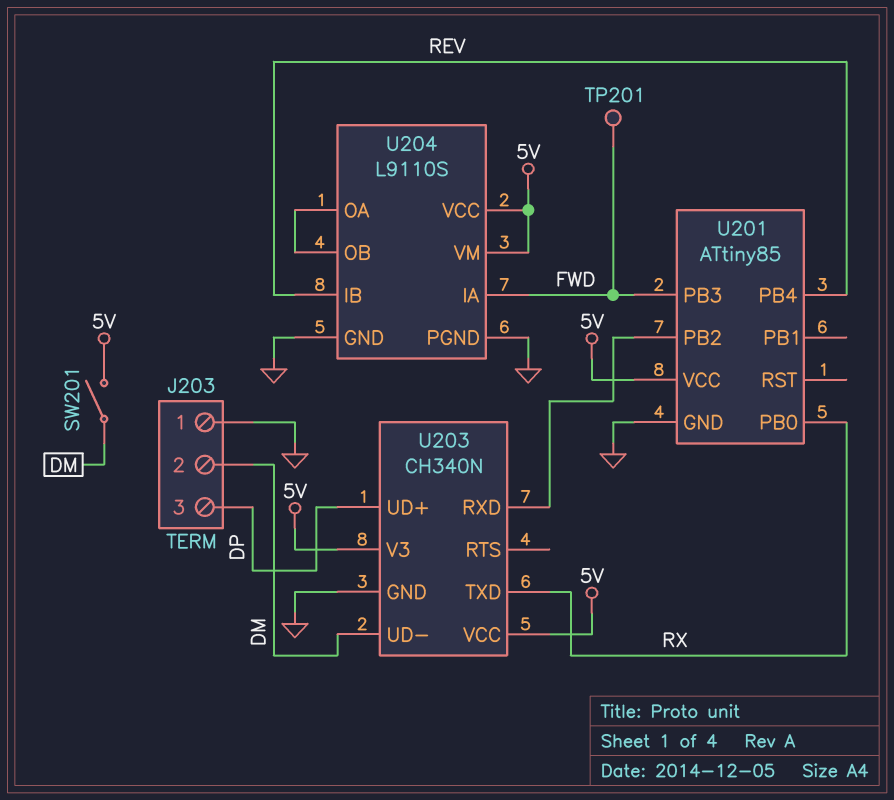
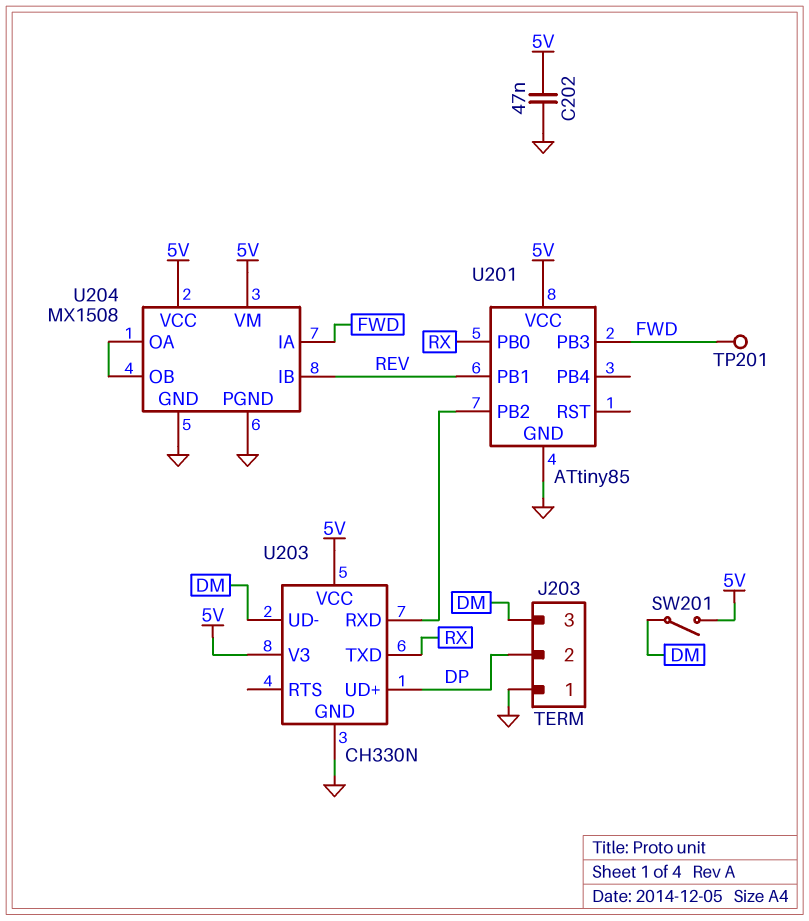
C202: none -> 47nF (5V, GND)
J203 pin 2: DM -> DP
J203 pin 3: DP -> DM
U201 pin PB1: none -> REV
U201 pin PB4: REV -> none
U203: CH340N -> CH330N
U204: L9110S -> MX1508

